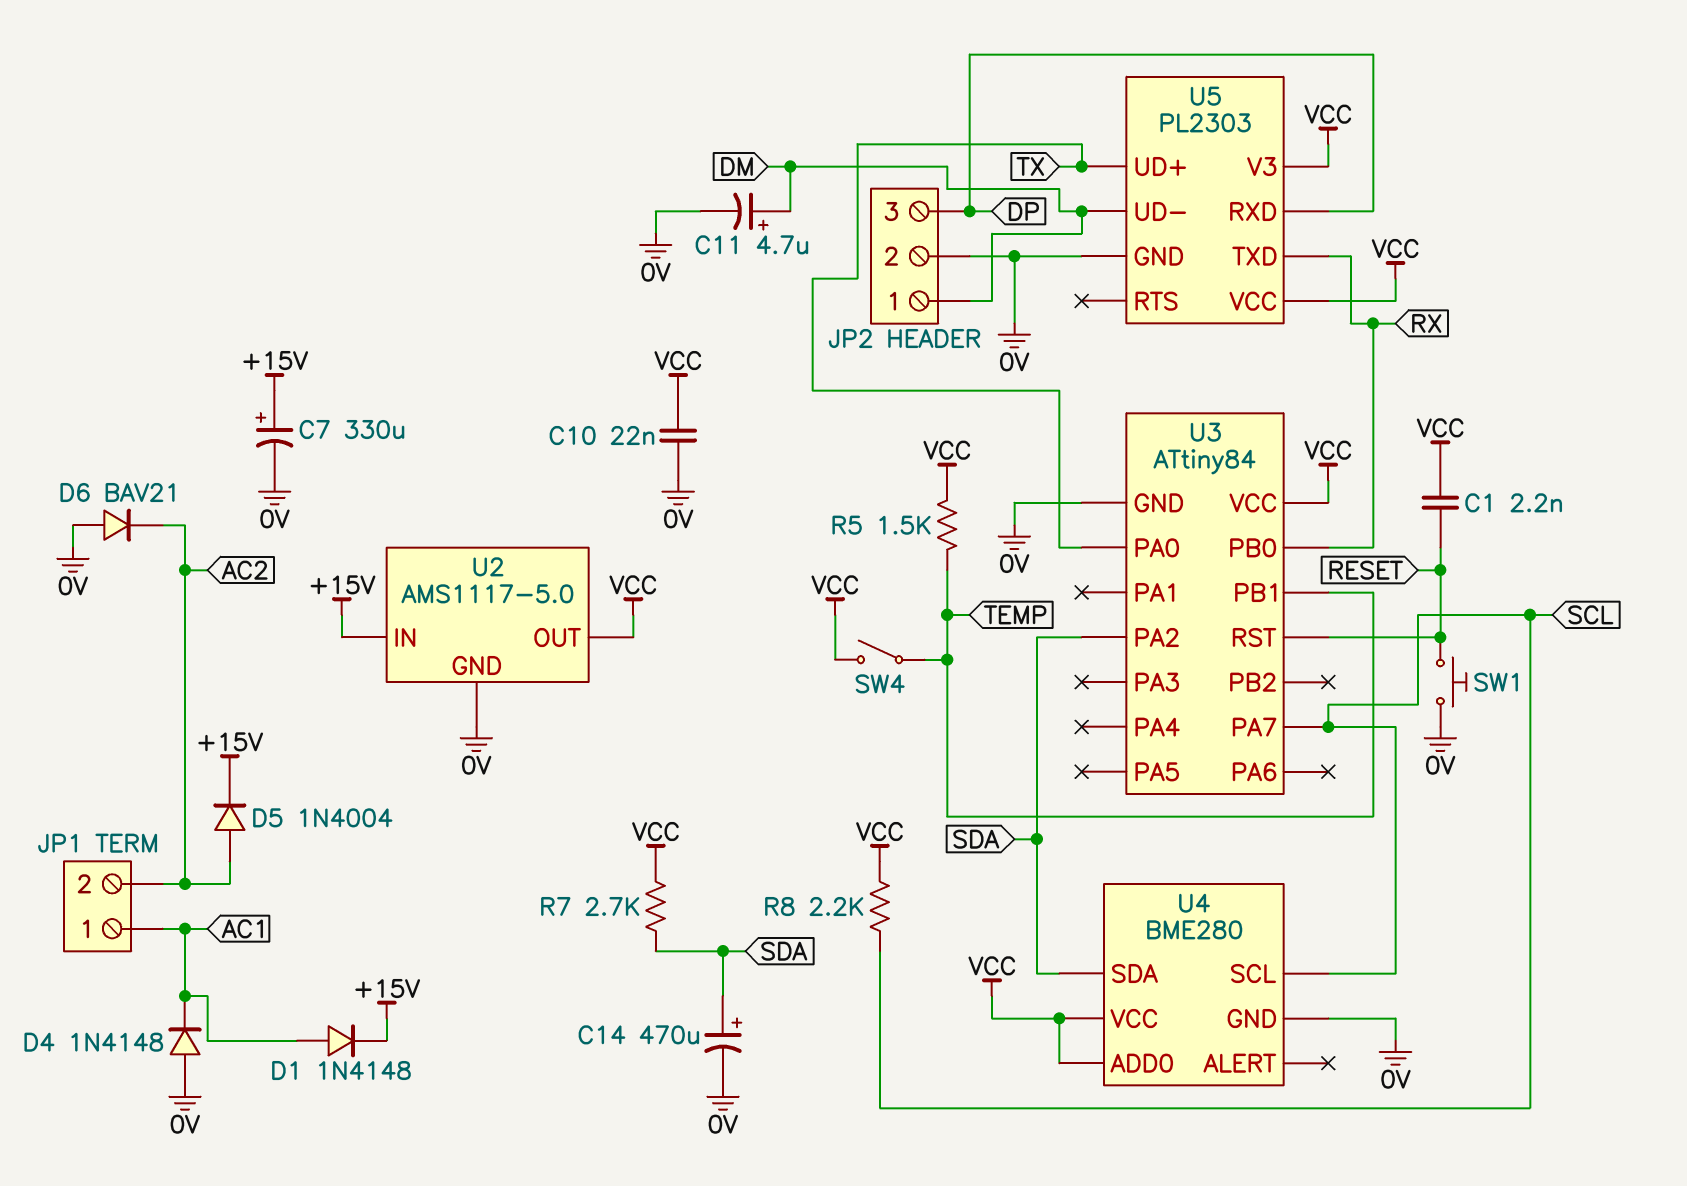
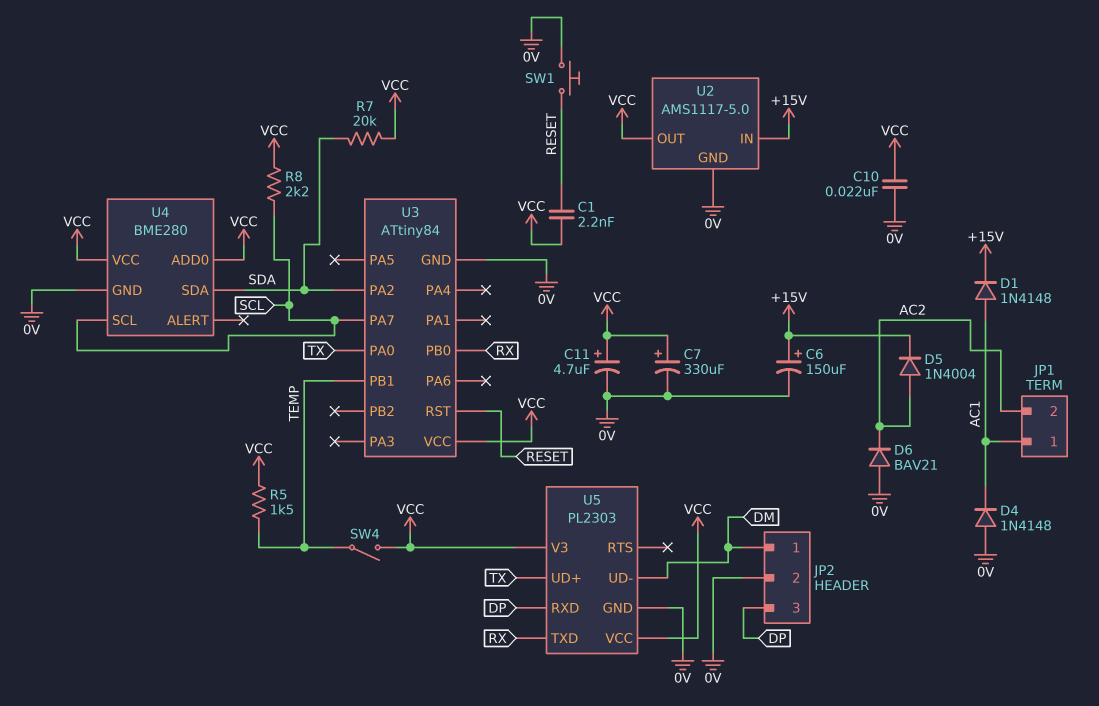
C6: none -> 150uF (plus +15V, minus 0V)
C7: 330uF (plus +15V, minus 0V) -> 330uF (plus VCC, minus 0V)
C11: 4.7uF (plus DM, minus 0V) -> 4.7uF (plus VCC, minus 0V)
C14: 470uF (plus SDA, minus 0V) -> none
R7: 2.7k (SDA, VCC) -> 20k (SDA, VCC)

